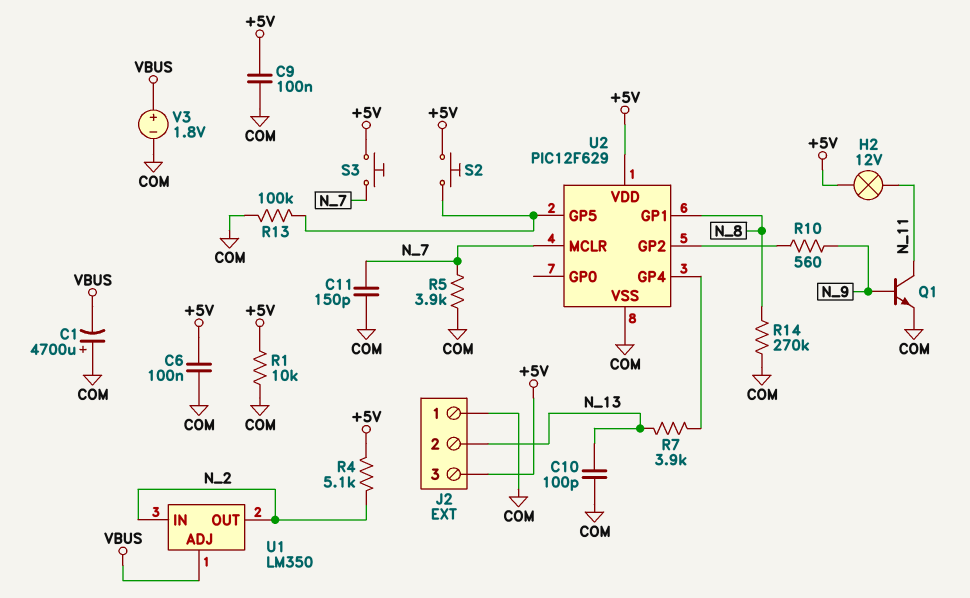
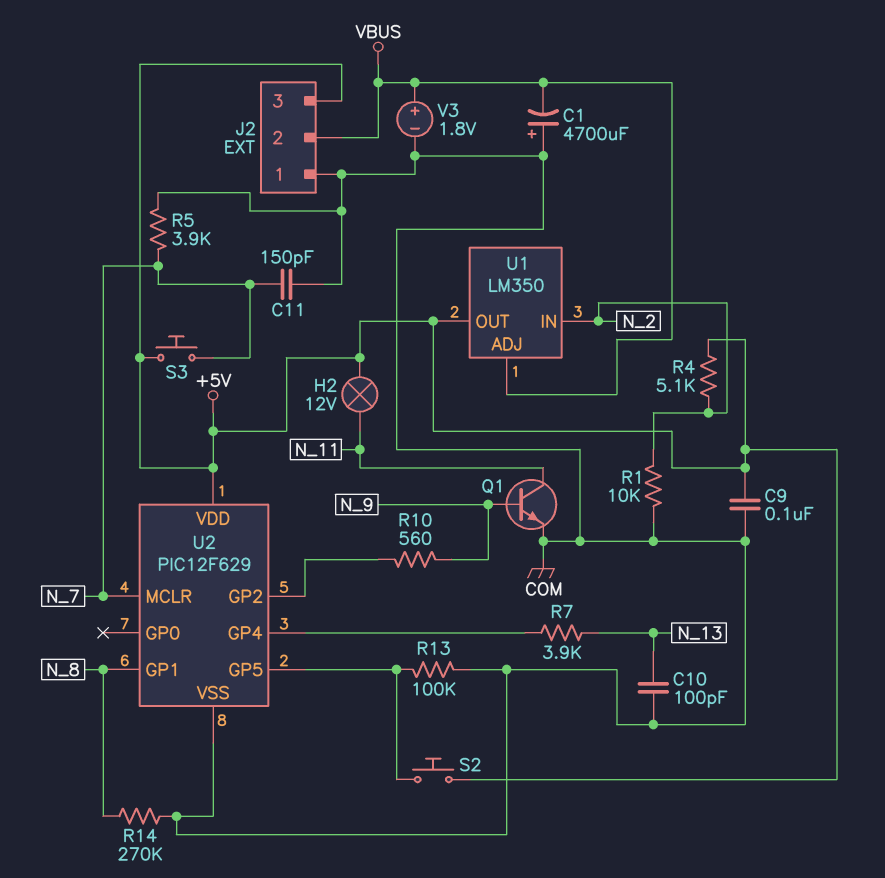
C6: 100nF (+5V, COM) -> none
J2 pin 2: N_13 -> VBUS
R1: 10k (+5V, COM) -> 10k (COM, N_2)
U1 pin OUT: N_2 -> +5V

